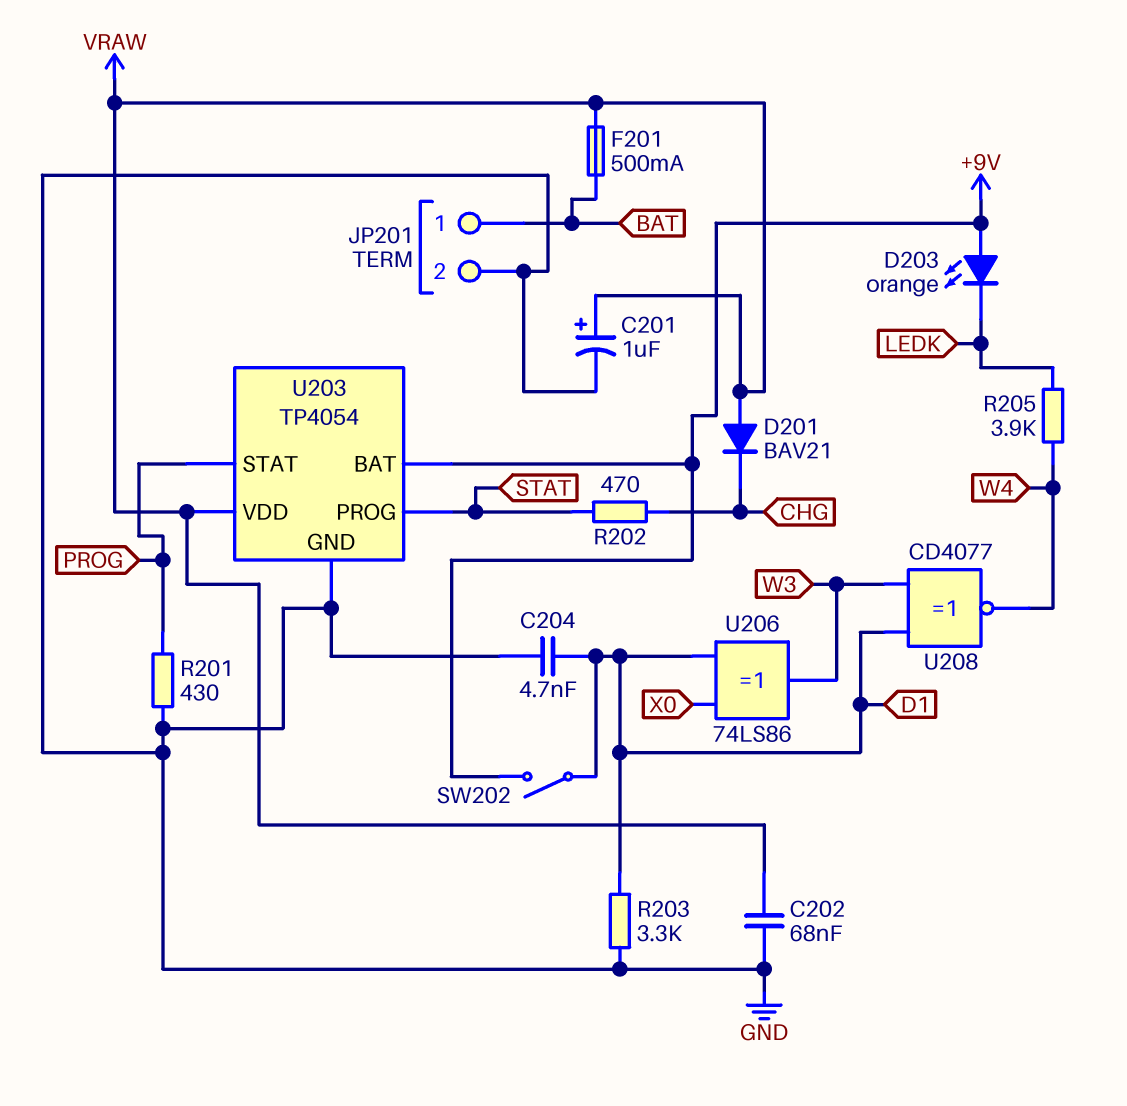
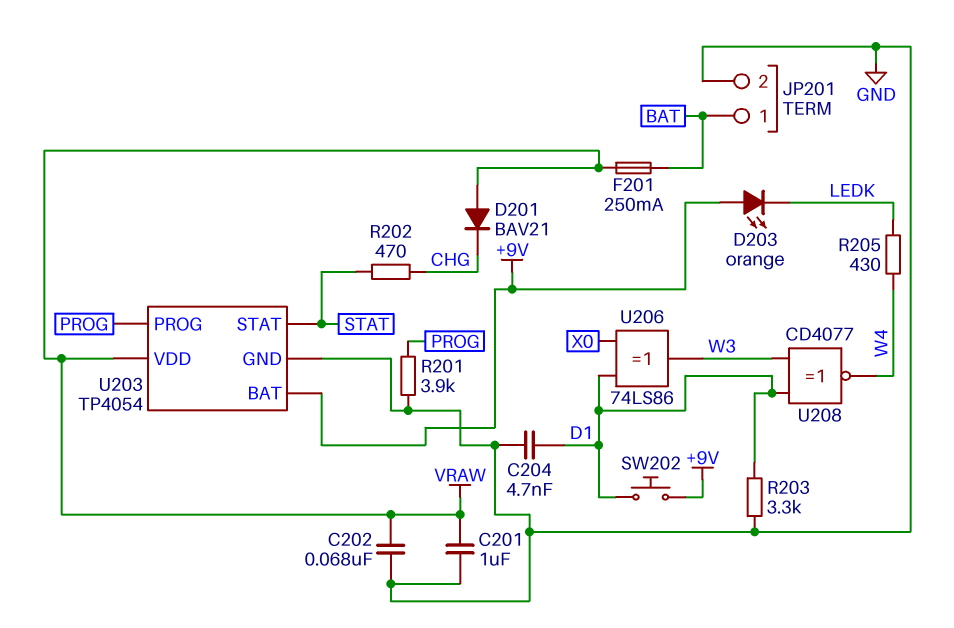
C201: 1uF (plus VRAW, minus GND) -> 1uF (GND, VRAW)
F201: 500mA (BAT, VRAW) -> 250mA (BAT, VRAW)
R201: 430 (GND, PROG) -> 3.9k (GND, PROG)
R205: 3.9k (LEDK, W4) -> 430 (LEDK, W4)
SW202: switch (+9V, D1) -> button (+9V, D1)
U203 pin PROG: STAT -> PROG
U203 pin STAT: PROG -> STAT

